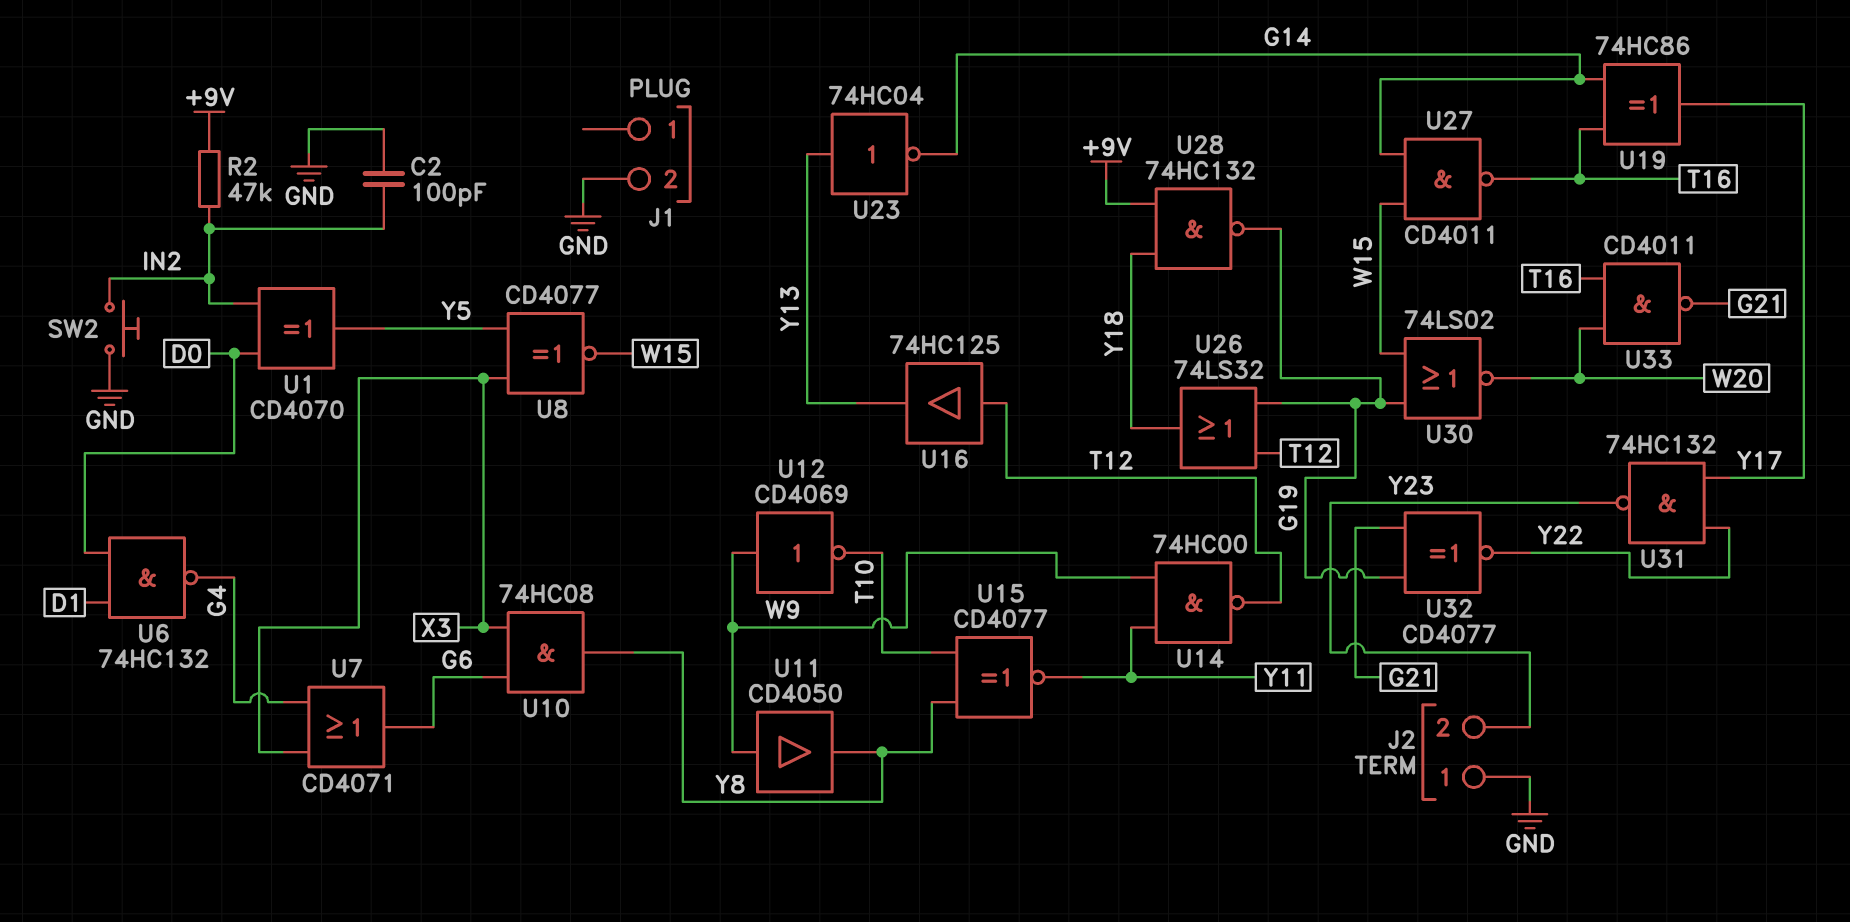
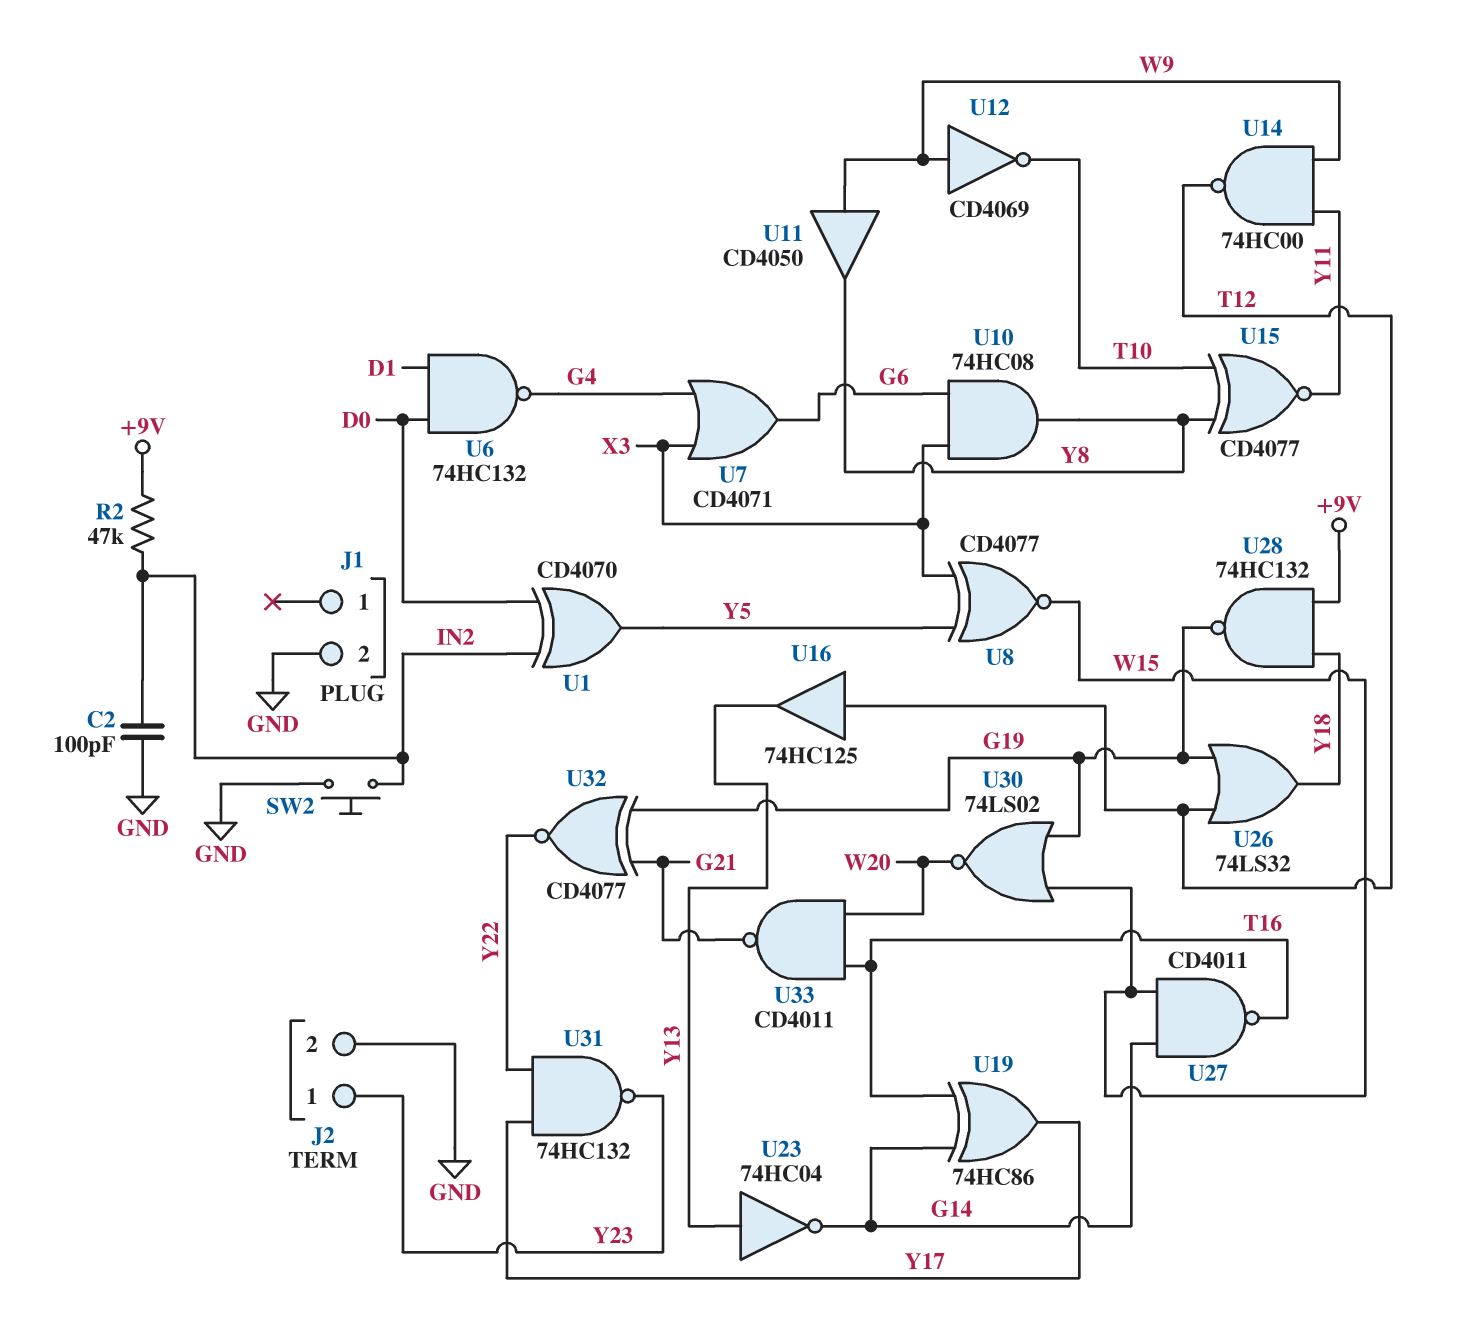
J2 pin 1: GND -> Y23
J2 pin 2: Y23 -> GND

